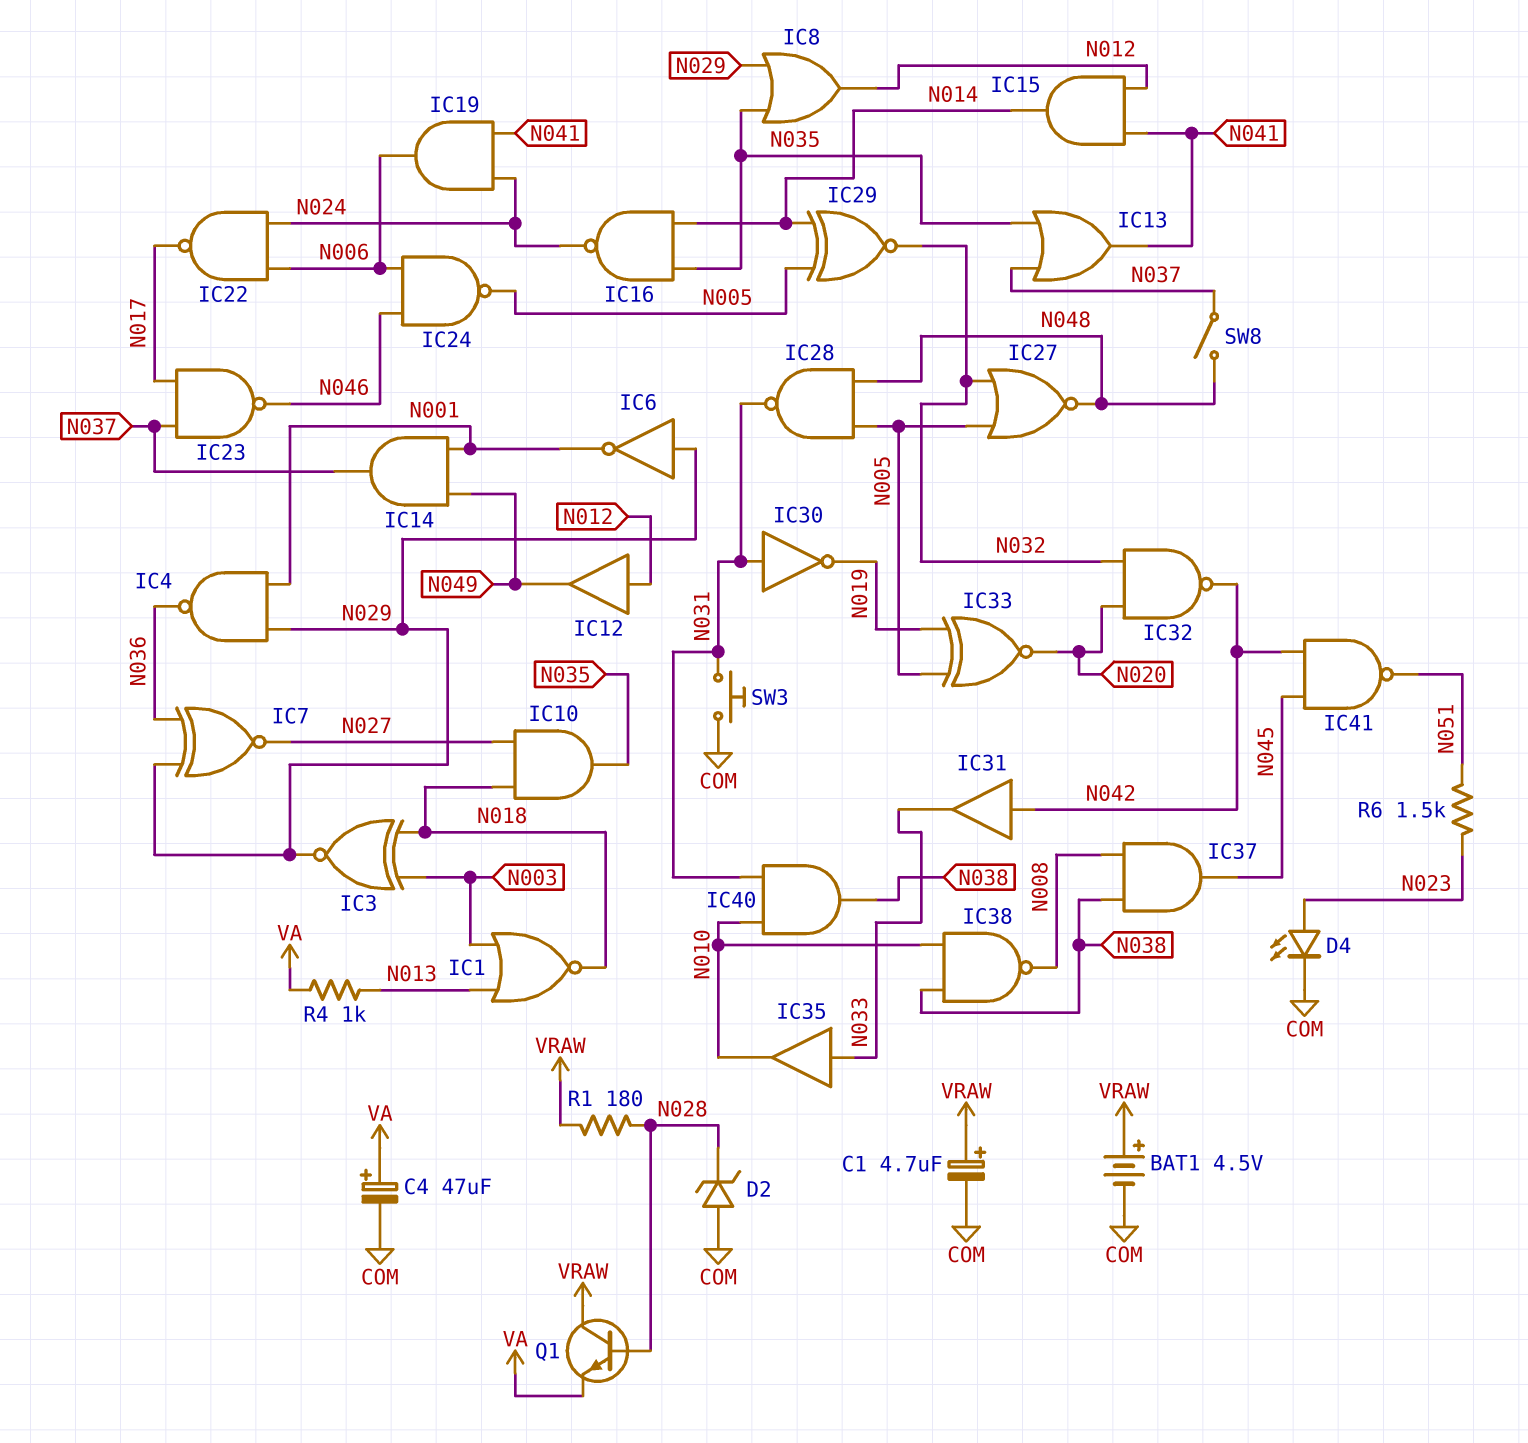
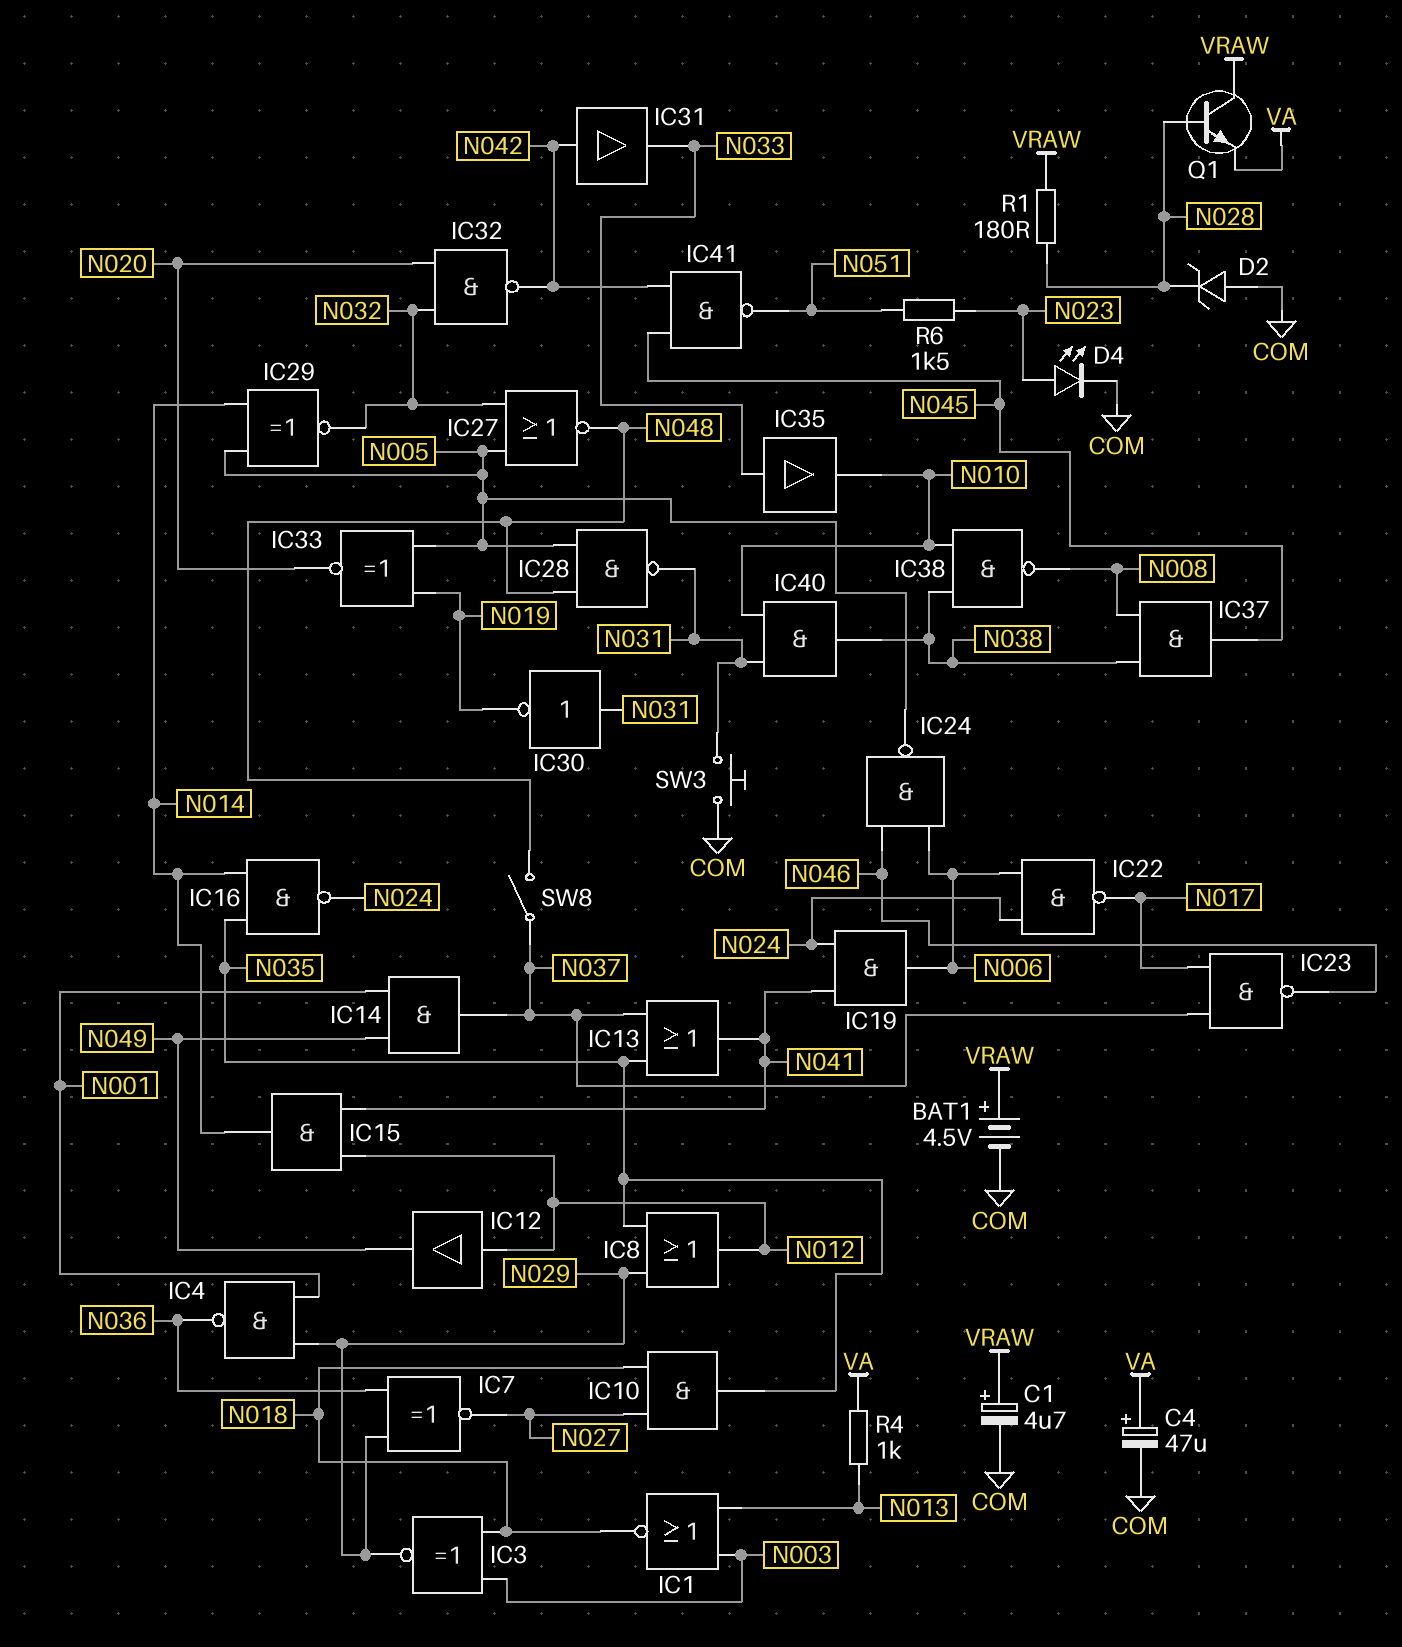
IC6: NOT (in N029, out N001) -> none

